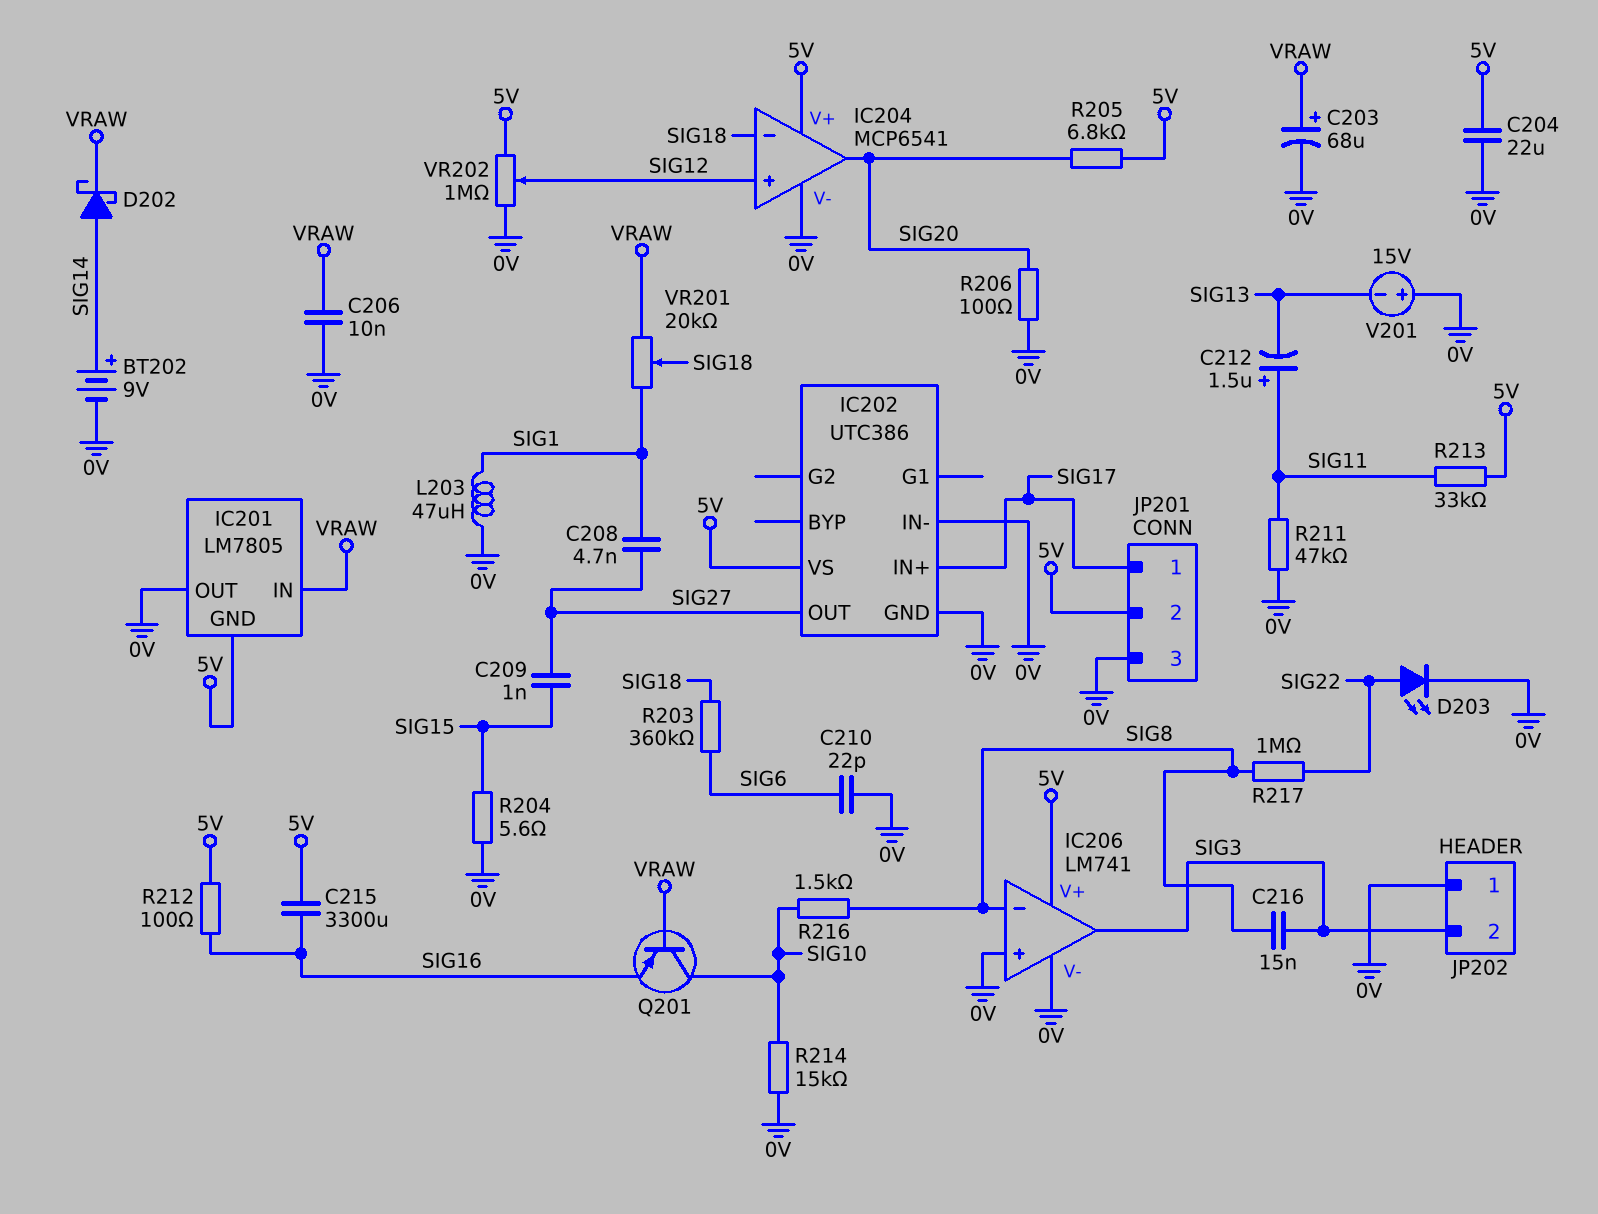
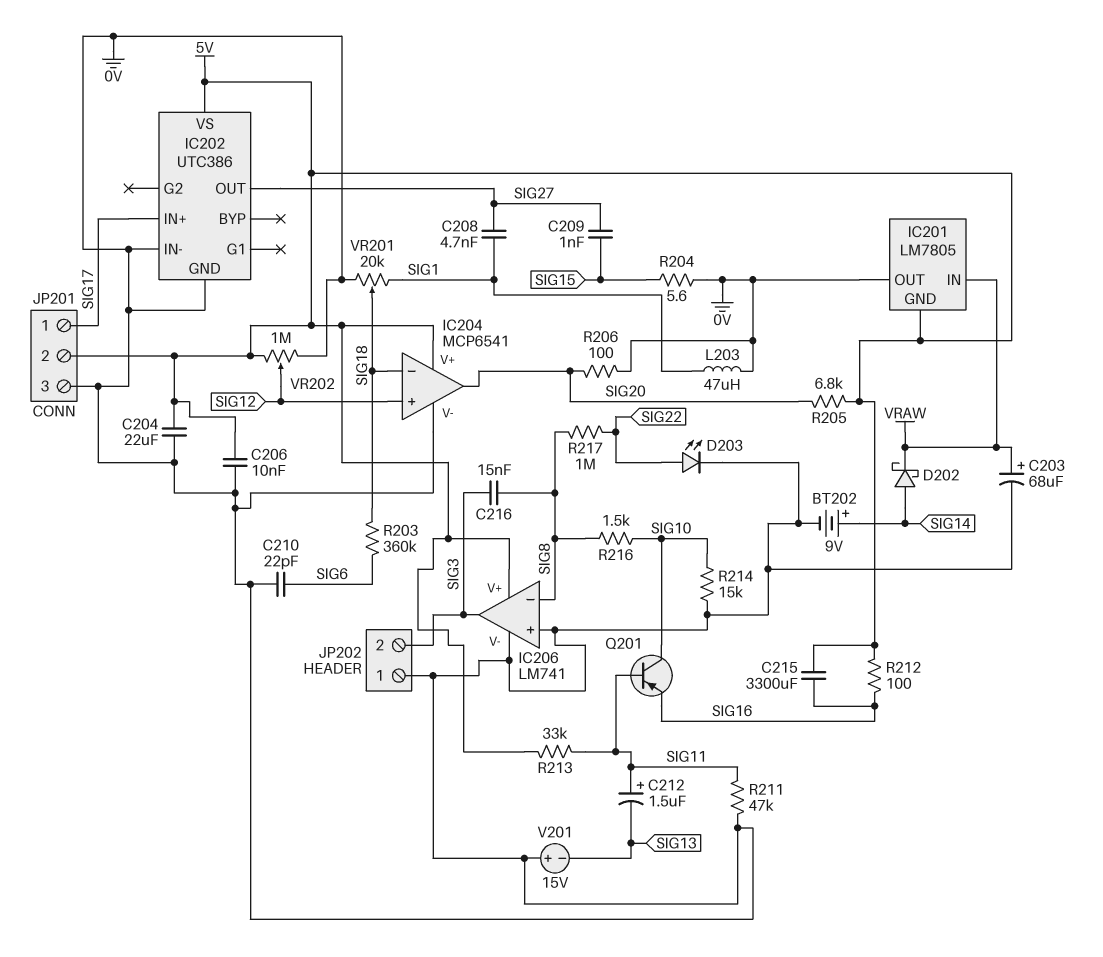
C206: 10nF (0V, VRAW) -> 10nF (0V, 5V)
Q201: PNP (B VRAW, C SIG10, E SIG16) -> PNP (B SIG11, C SIG10, E SIG16)
VR201: 20k (SIG1, VRAW, wiper SIG18) -> 20k (0V, SIG1, wiper SIG18)

